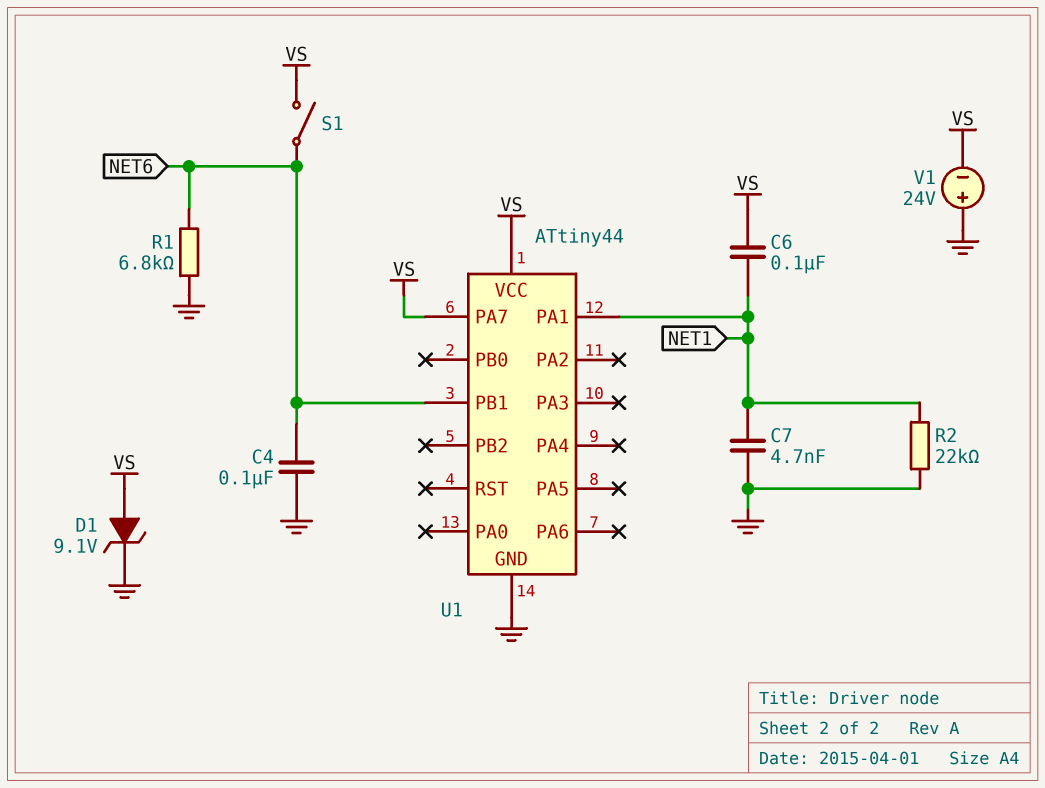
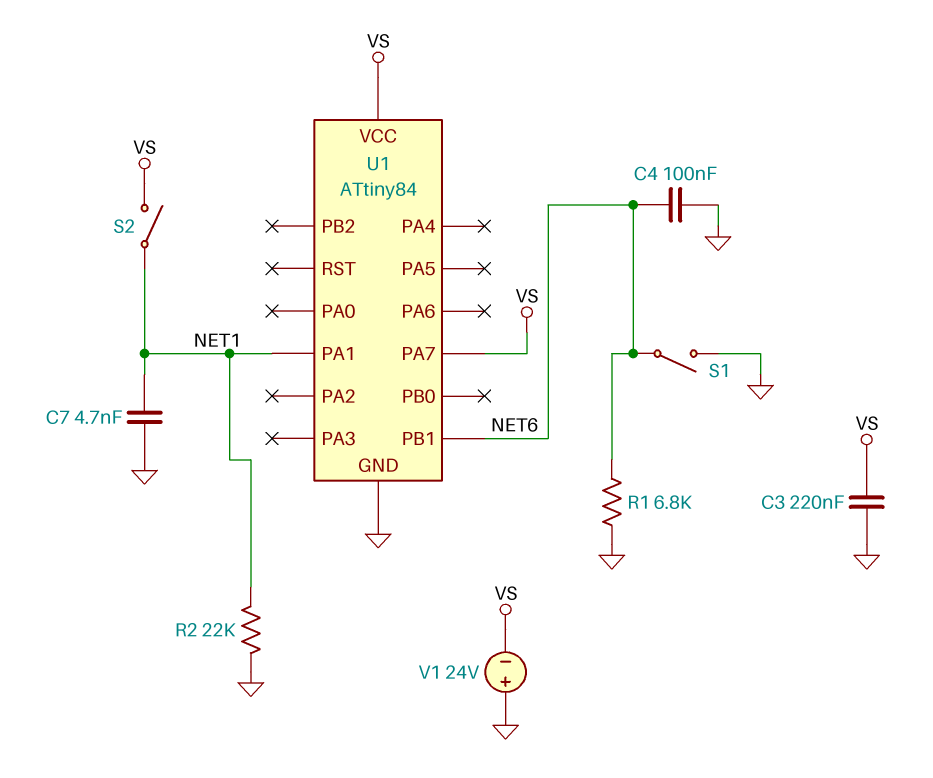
C3: none -> 220nF (GND, VS)
C6: 100nF (NET1, VS) -> none
D1: zener 9.1V (A VS, K GND) -> none
S1: switch (NET6, VS) -> switch (GND, NET6)
S2: none -> switch (NET1, VS)
U1: ATtiny44 -> ATtiny84

